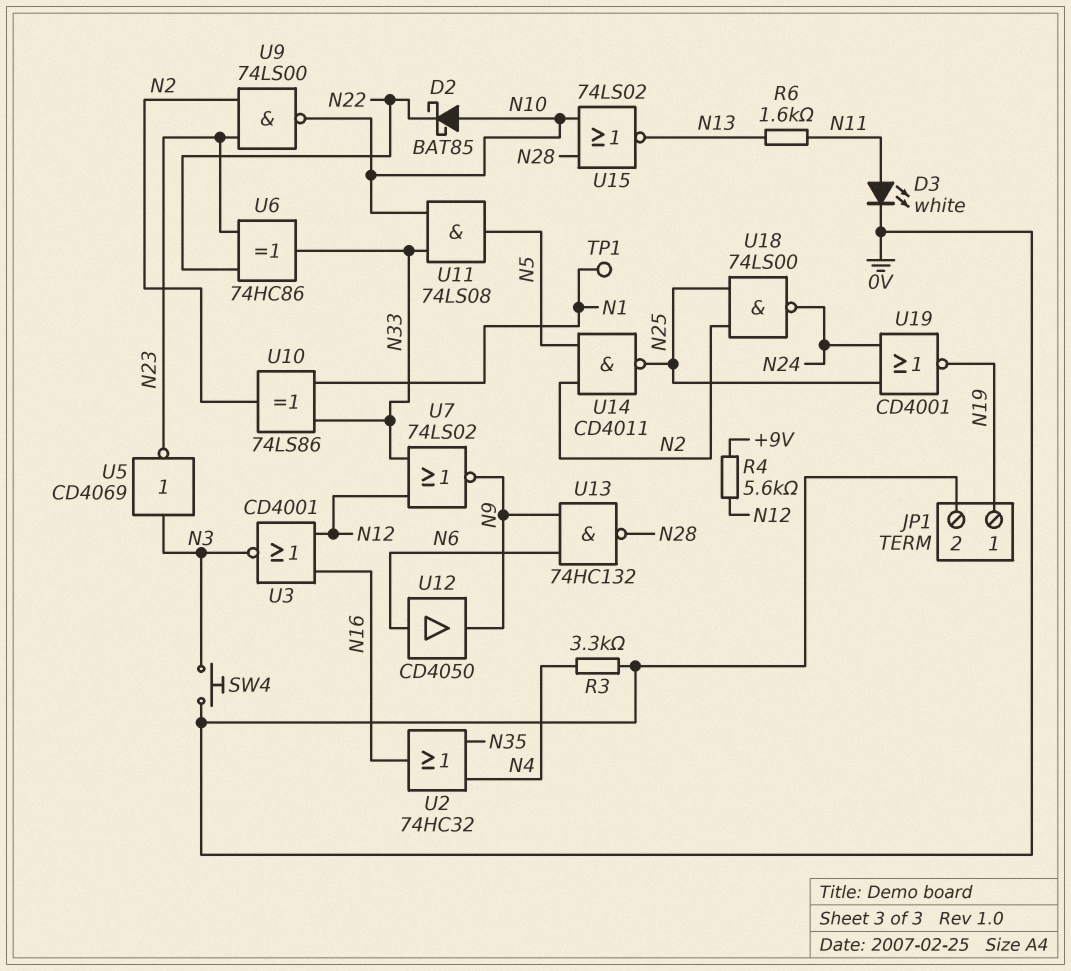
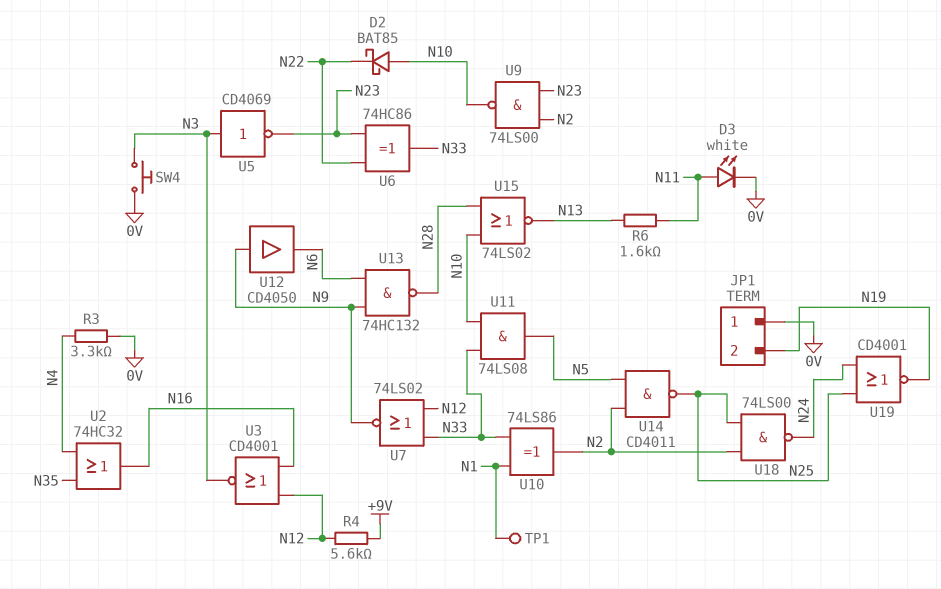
JP1 pin 1: N19 -> 0V
JP1 pin 2: 0V -> N19
U12: buffer CD4050 (in N6, out N9) -> buffer CD4050 (in N9, out N6)

